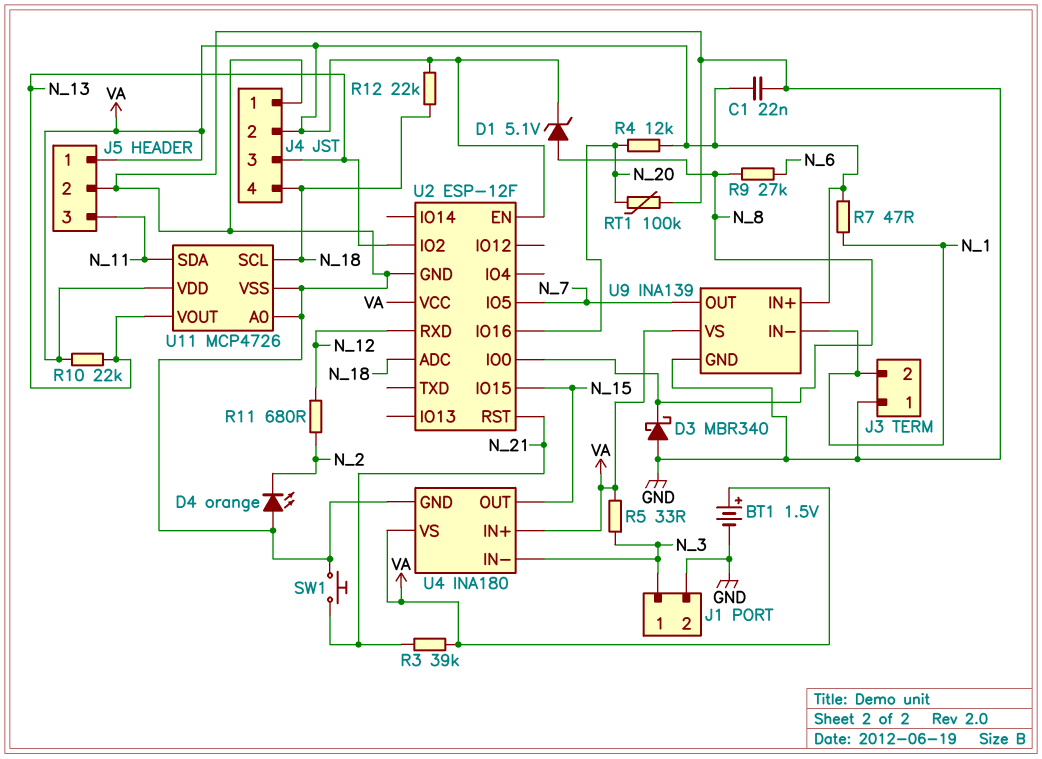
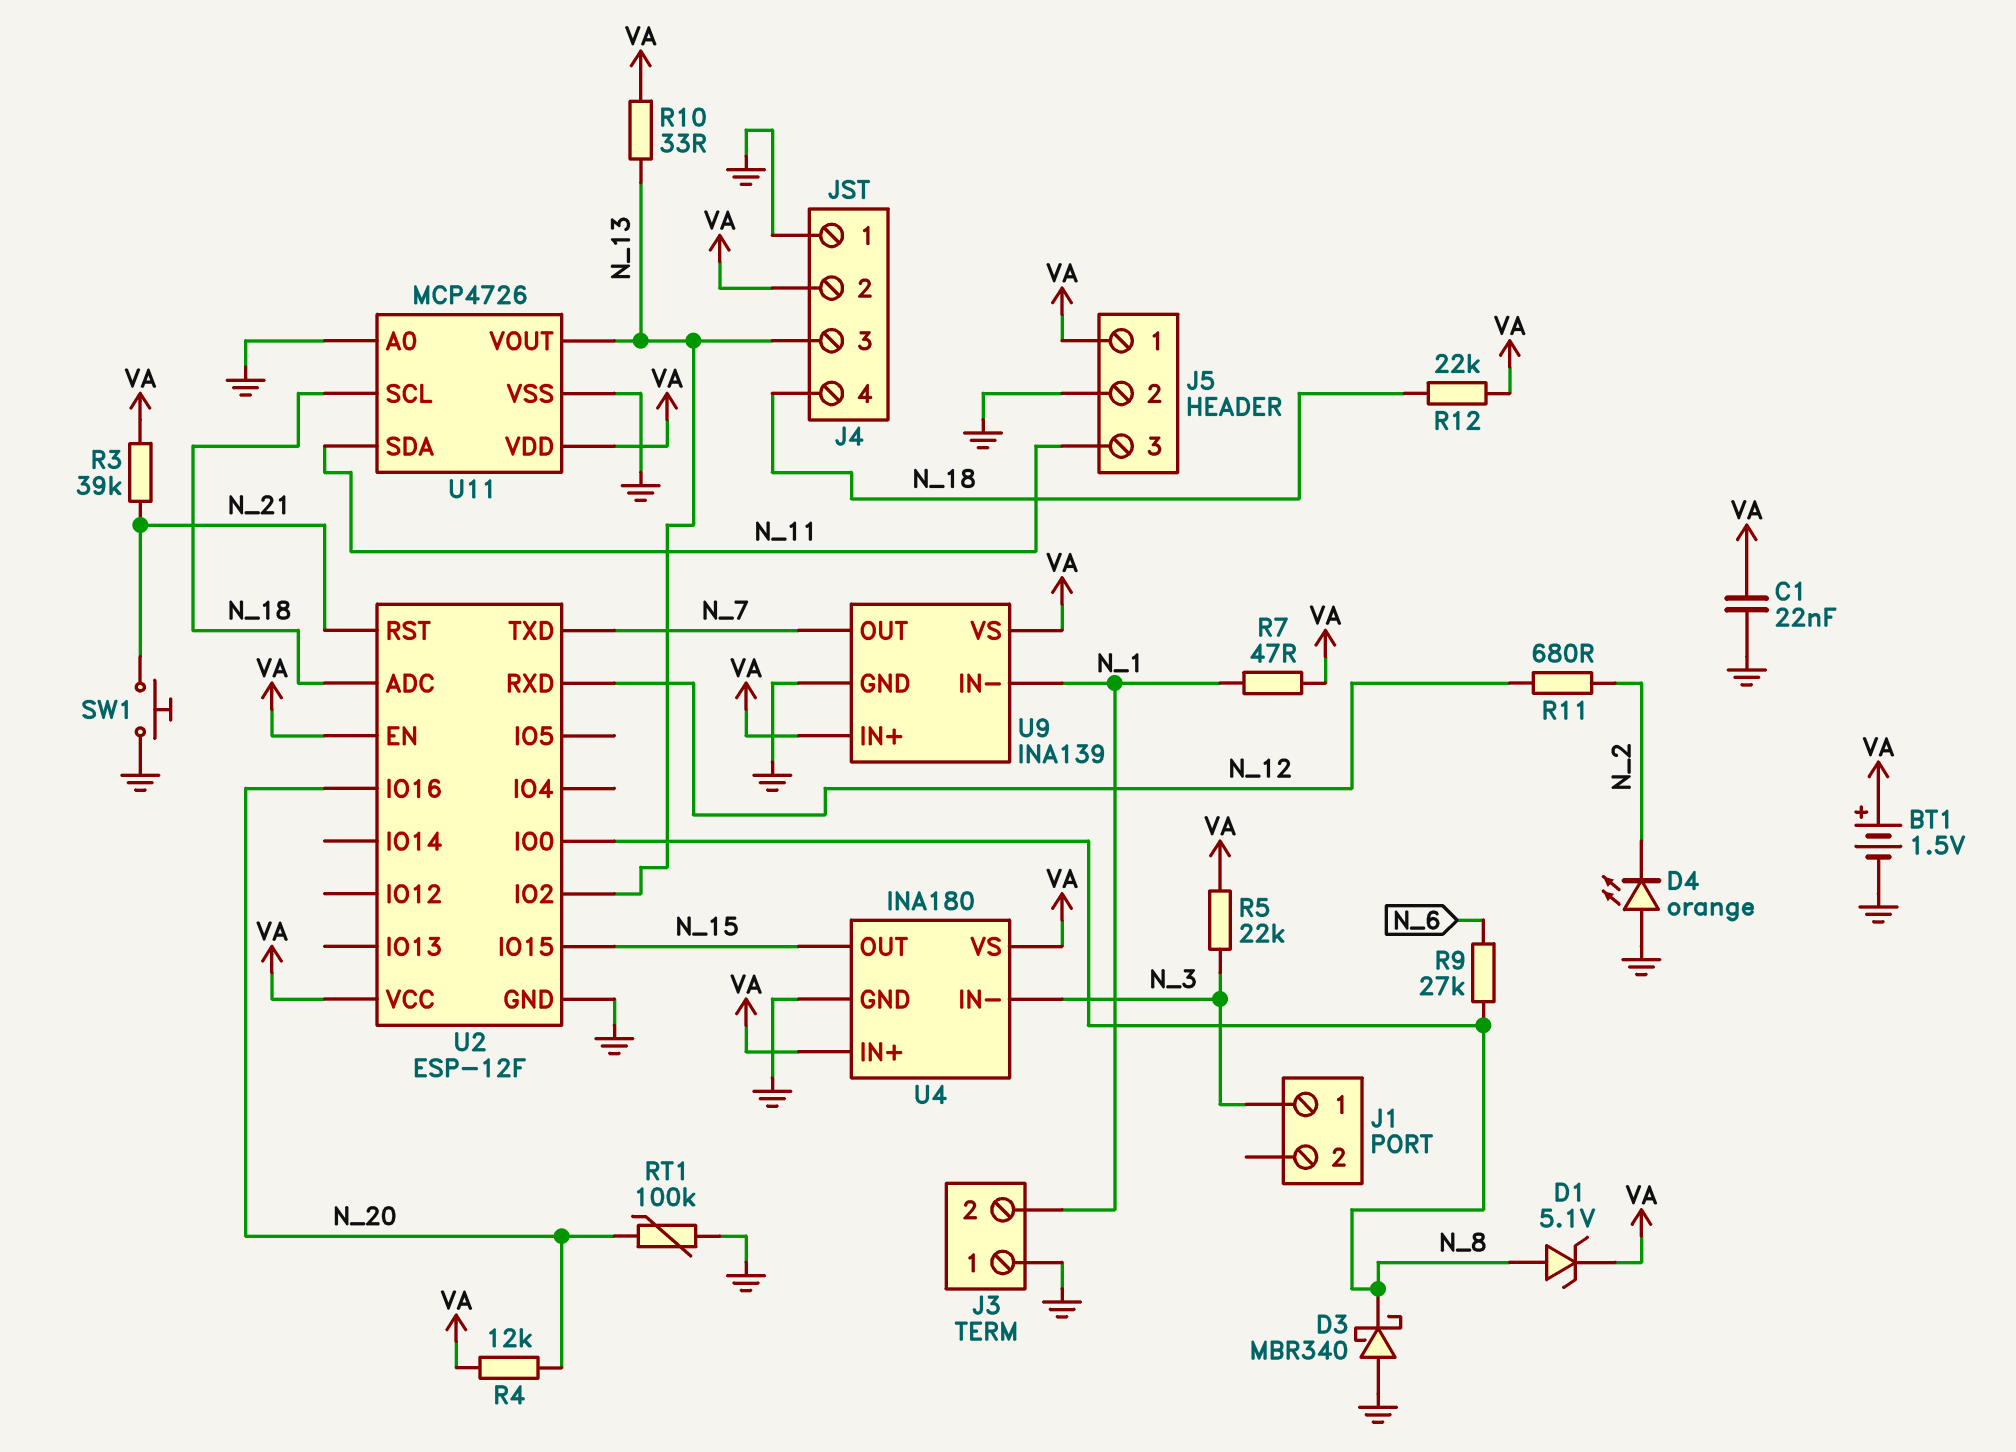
J1 pin 2: GND -> none
R5: 33 (N_3, VA) -> 22k (N_3, VA)
R10: 22k (N_13, VA) -> 33 (N_13, VA)
U2 pin IO5: N_7 -> none
U2 pin TXD: none -> N_7

